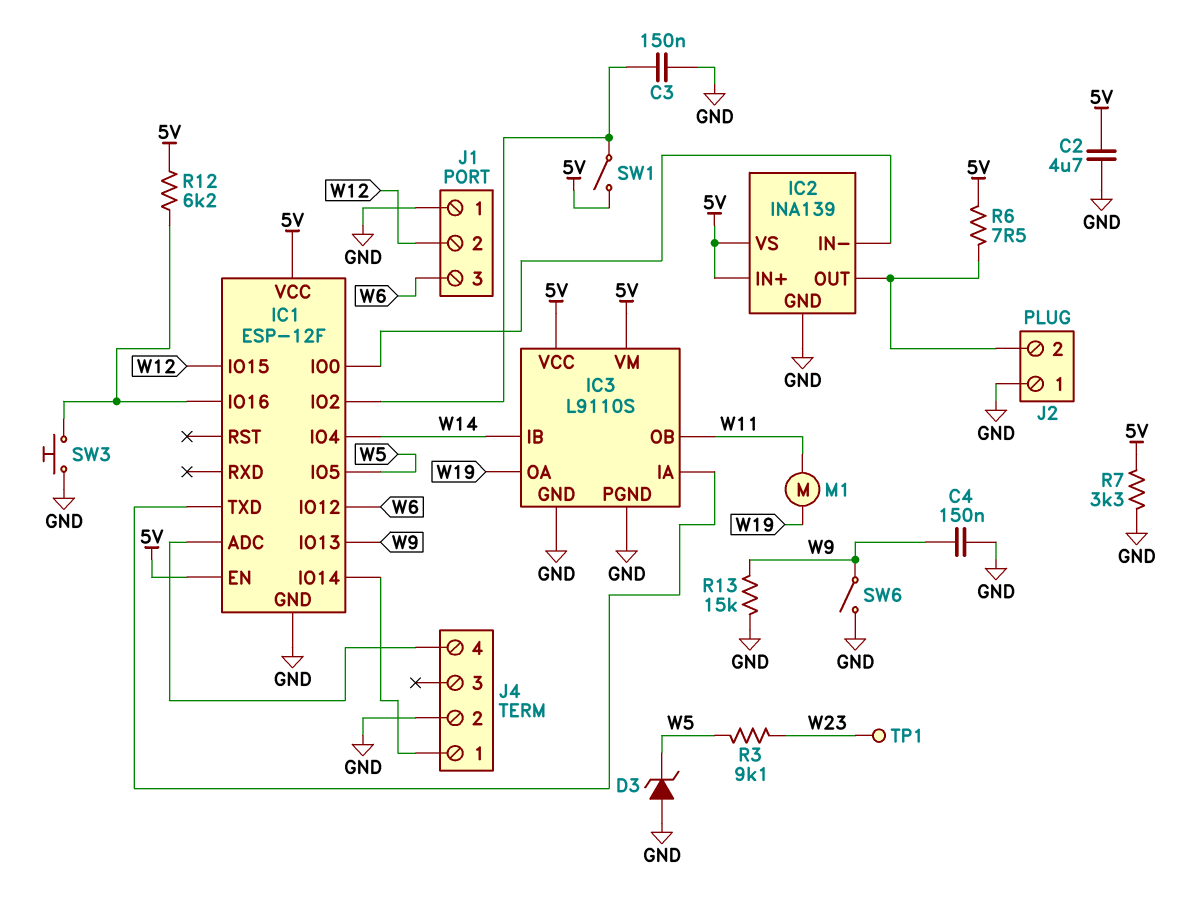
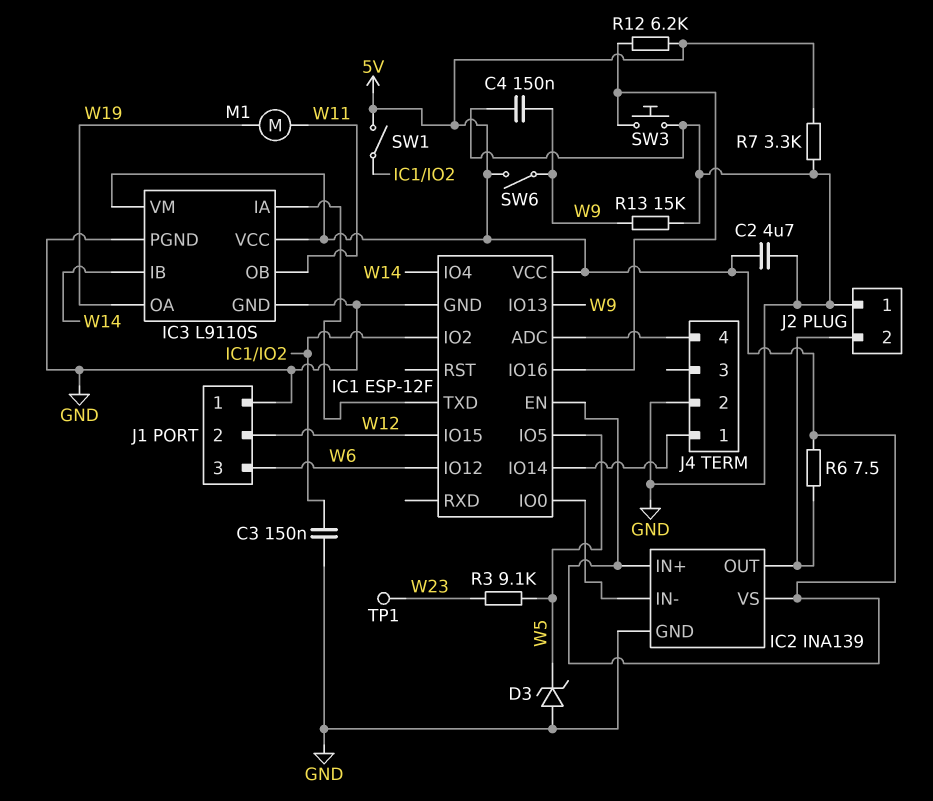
SW6: switch (GND, W9) -> switch (5V, W9)

